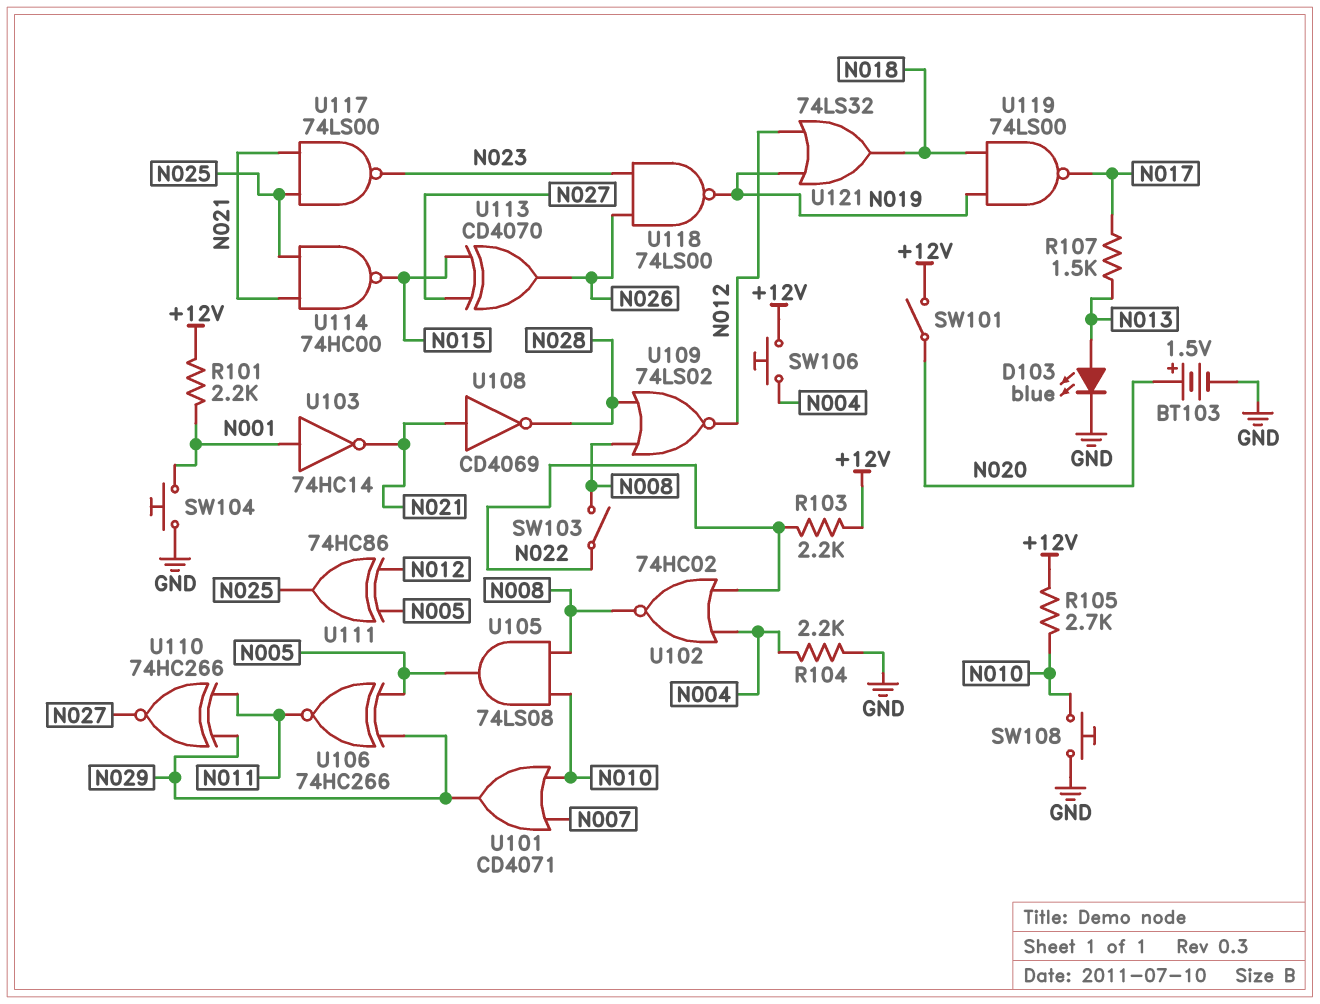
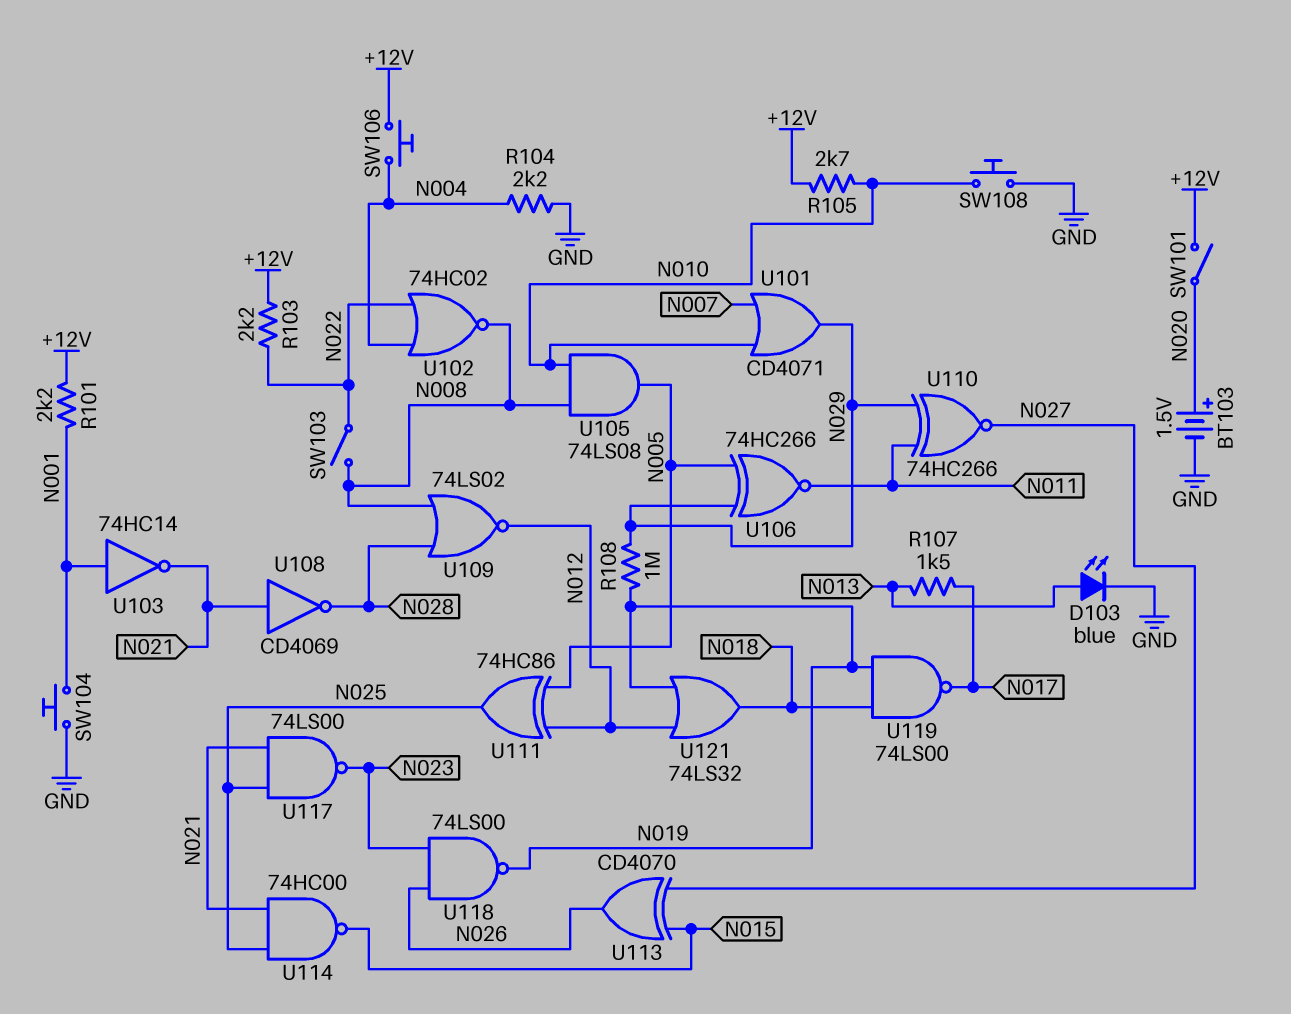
R108: none -> 1M (N019, N029)

